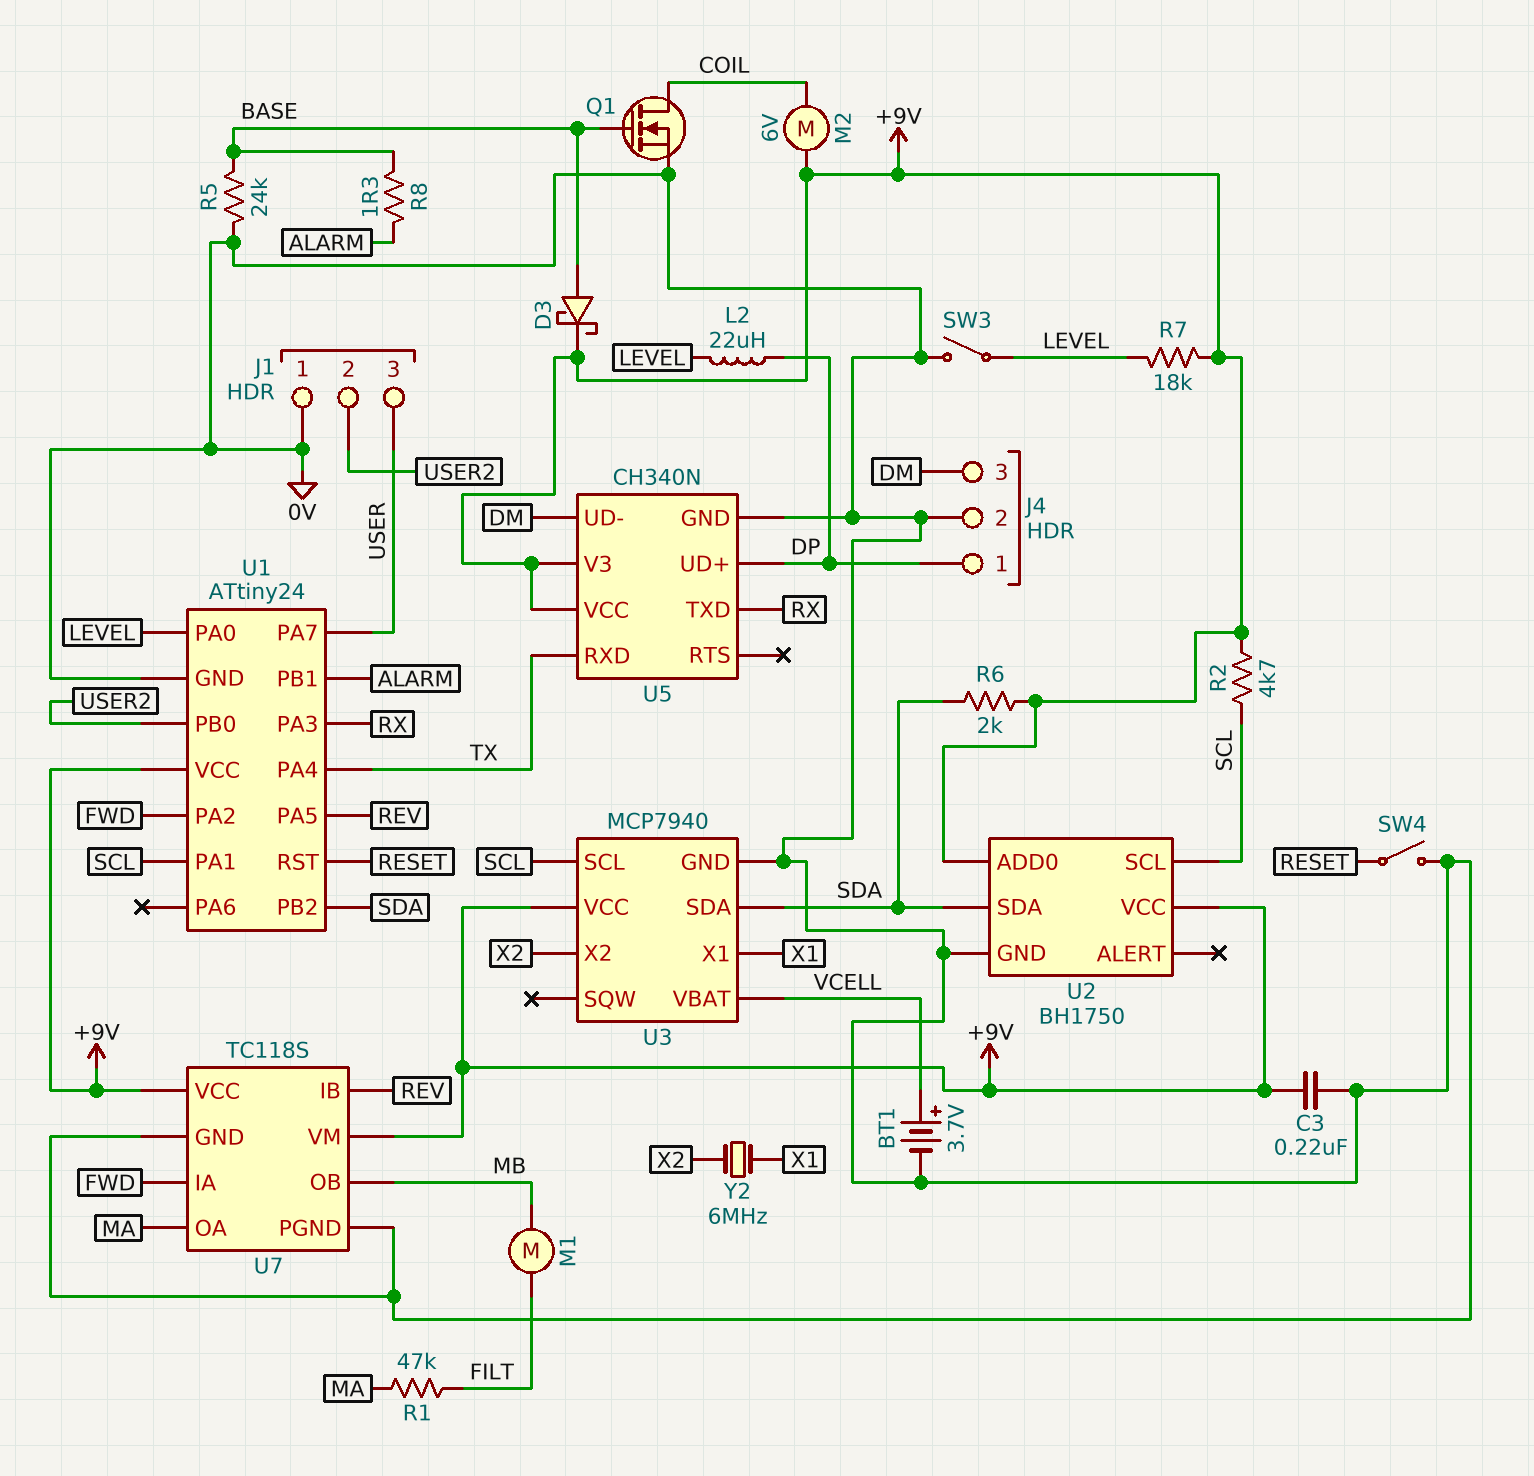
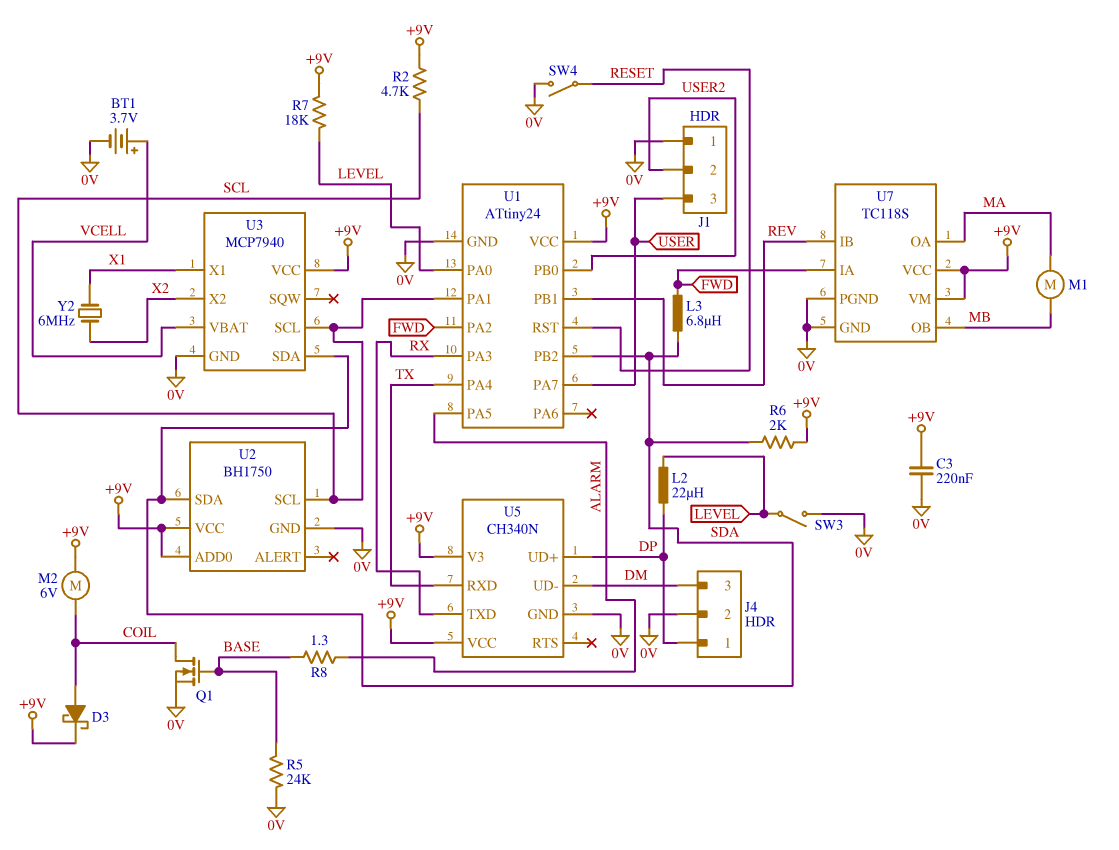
D3: schottky (A BASE, K +9V) -> schottky (A COIL, K +9V)
L3: none -> 6.8uH (FWD, SDA)
M1: motor (FILT, MB) -> motor (MA, MB)
R1: 47k (FILT, MA) -> none
U1 pin PA5: REV -> ALARM
U1 pin PB1: ALARM -> REV

